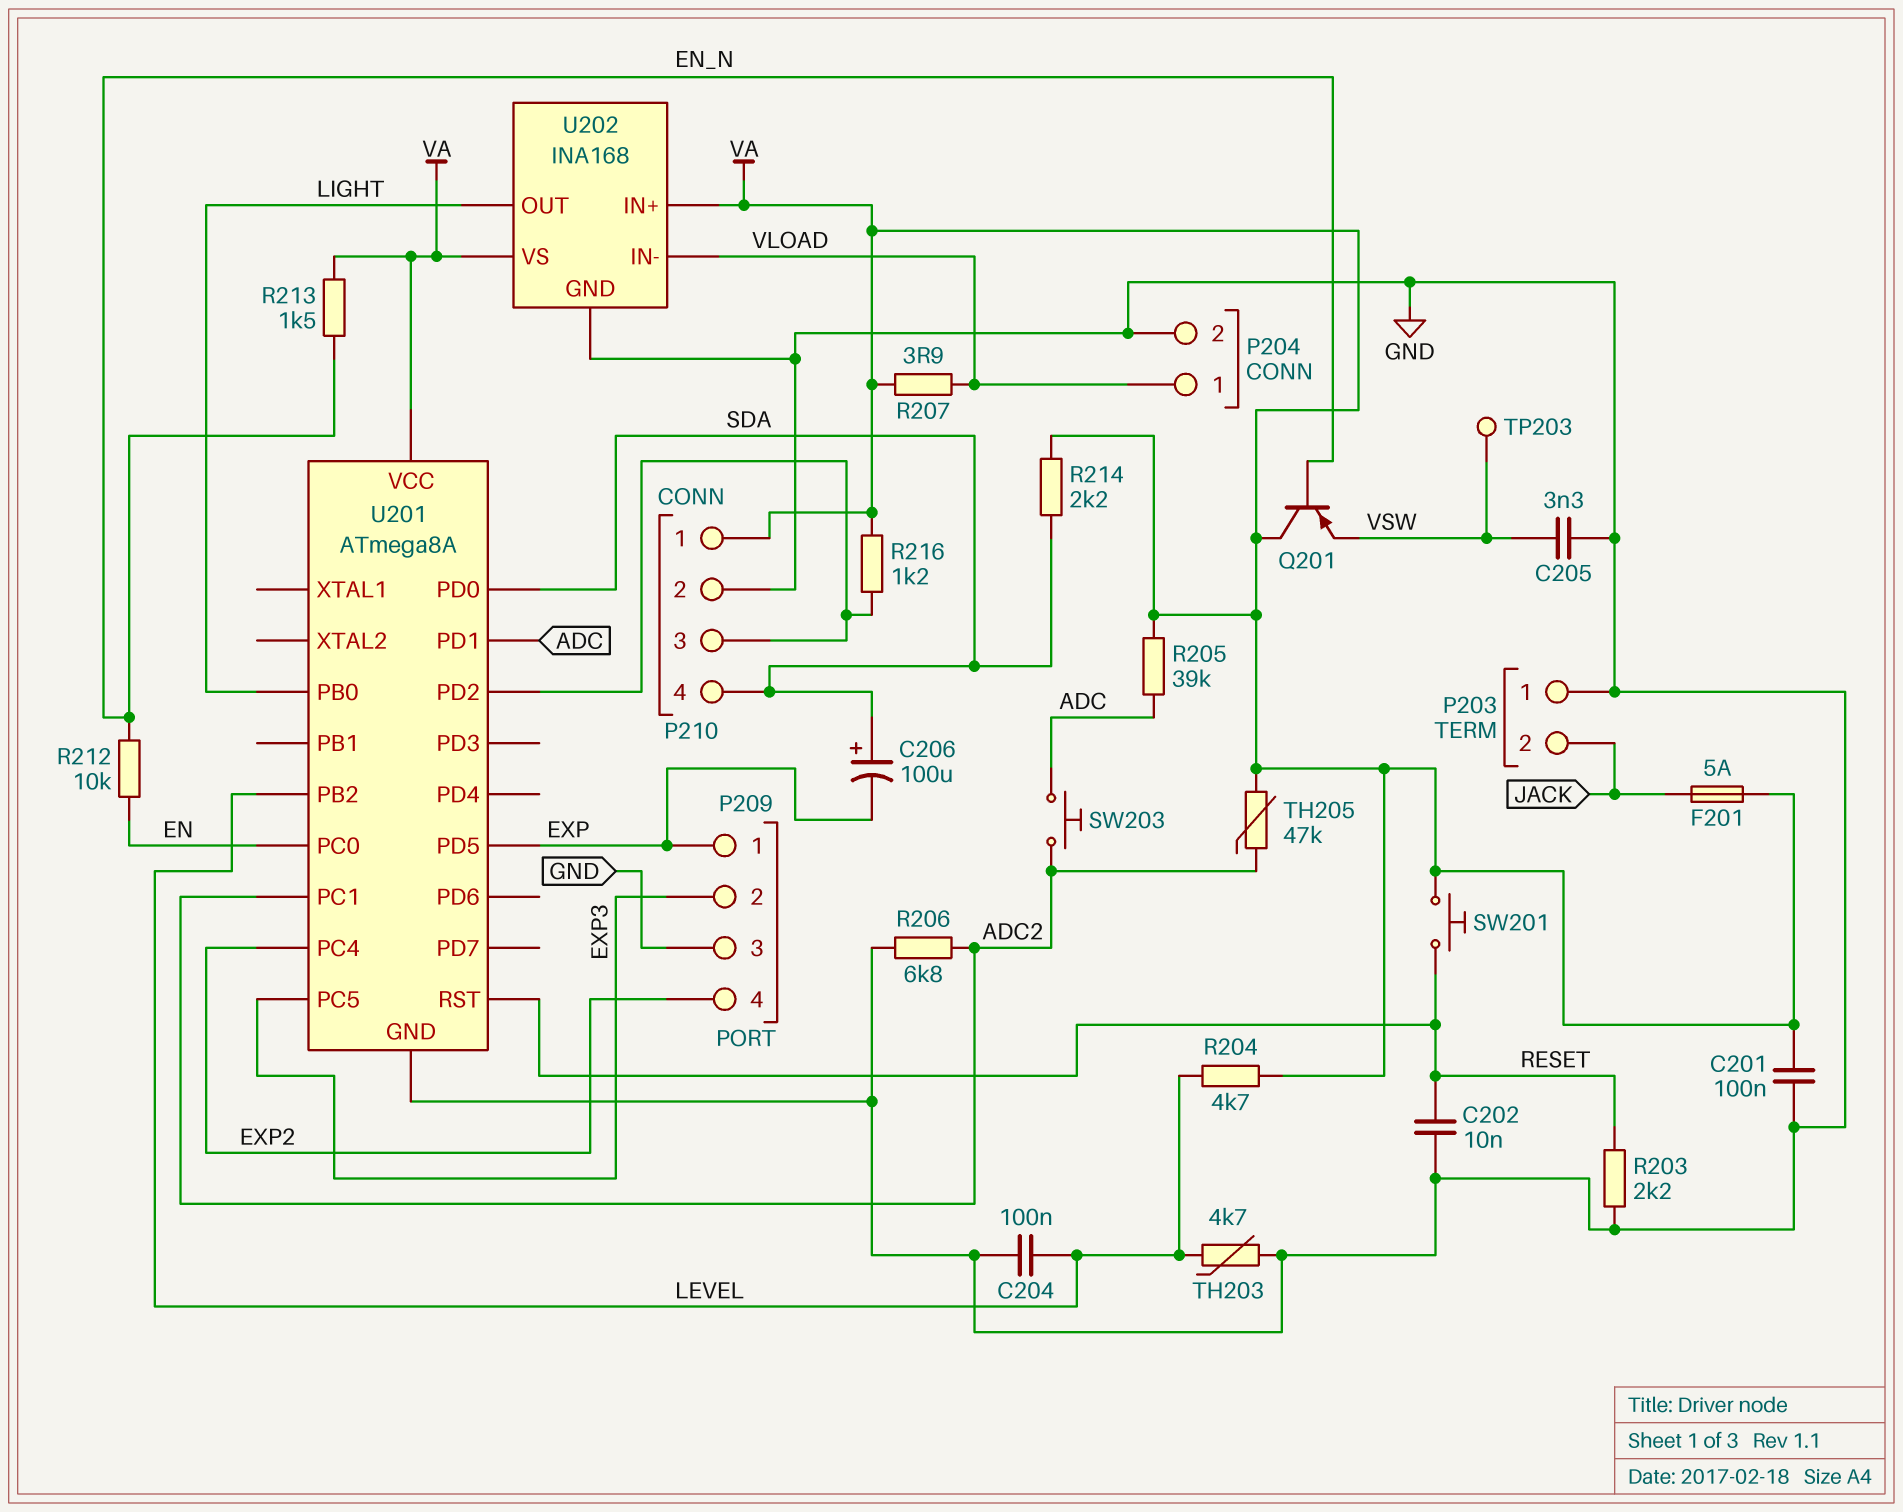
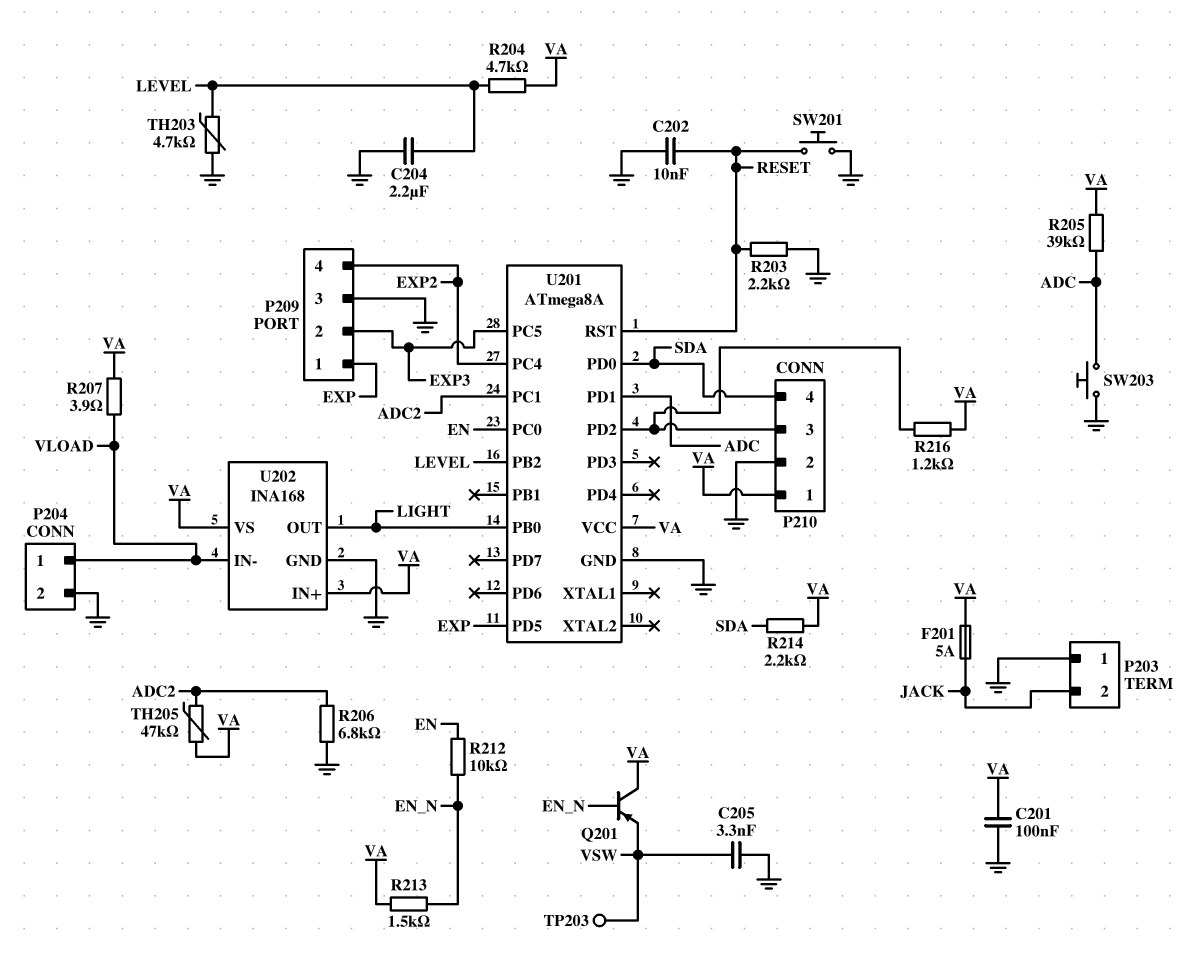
C204: 100nF (GND, LEVEL) -> 2.2uF (GND, LEVEL)
C206: 100uF (plus SDA, minus EXP) -> none
SW201: button (RESET, VA) -> button (GND, RESET)
SW203: button (ADC, ADC2) -> button (ADC, GND)

